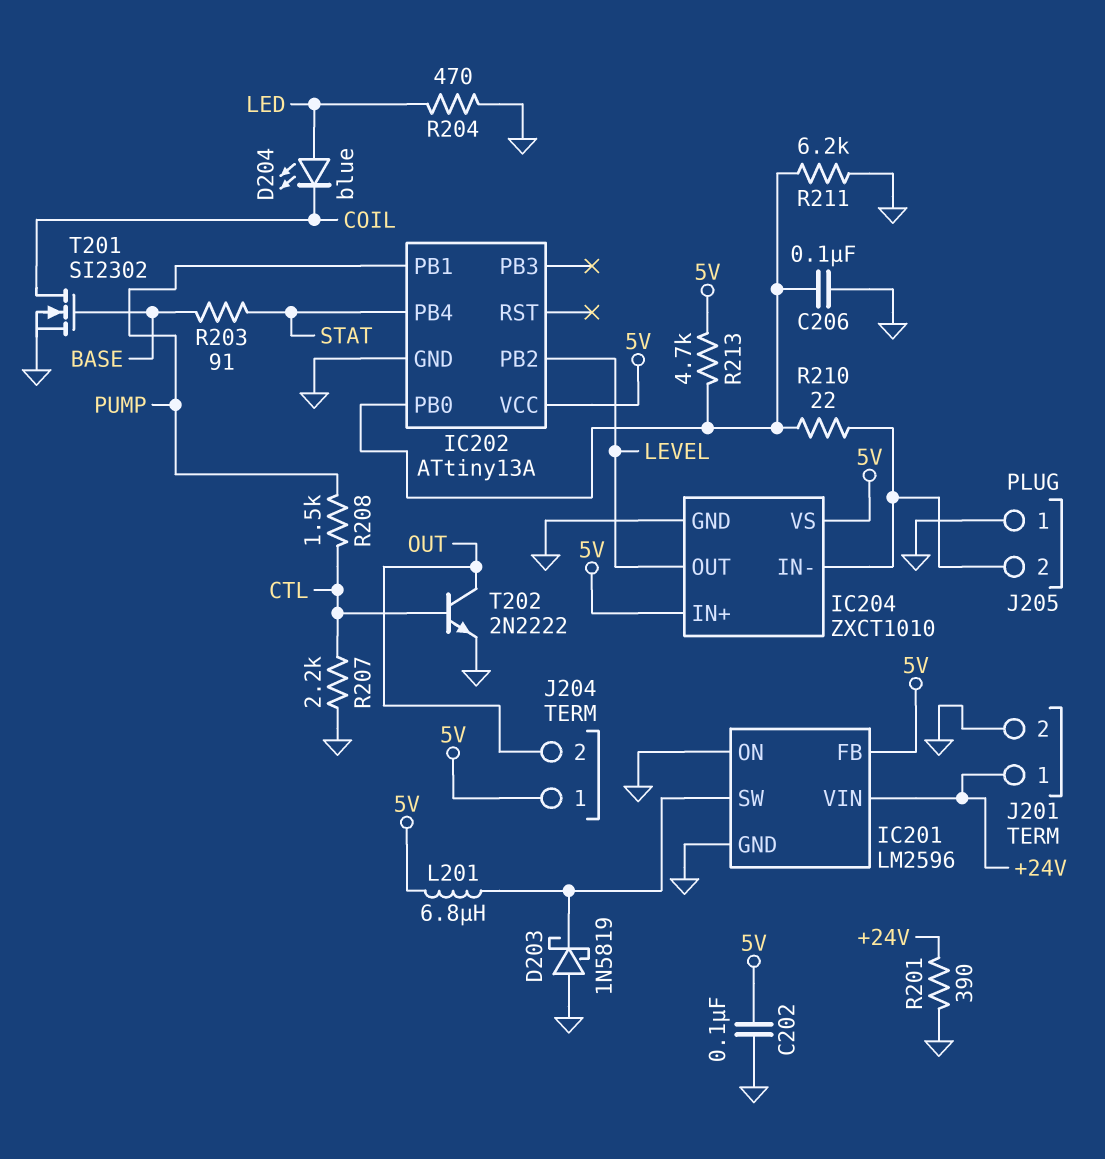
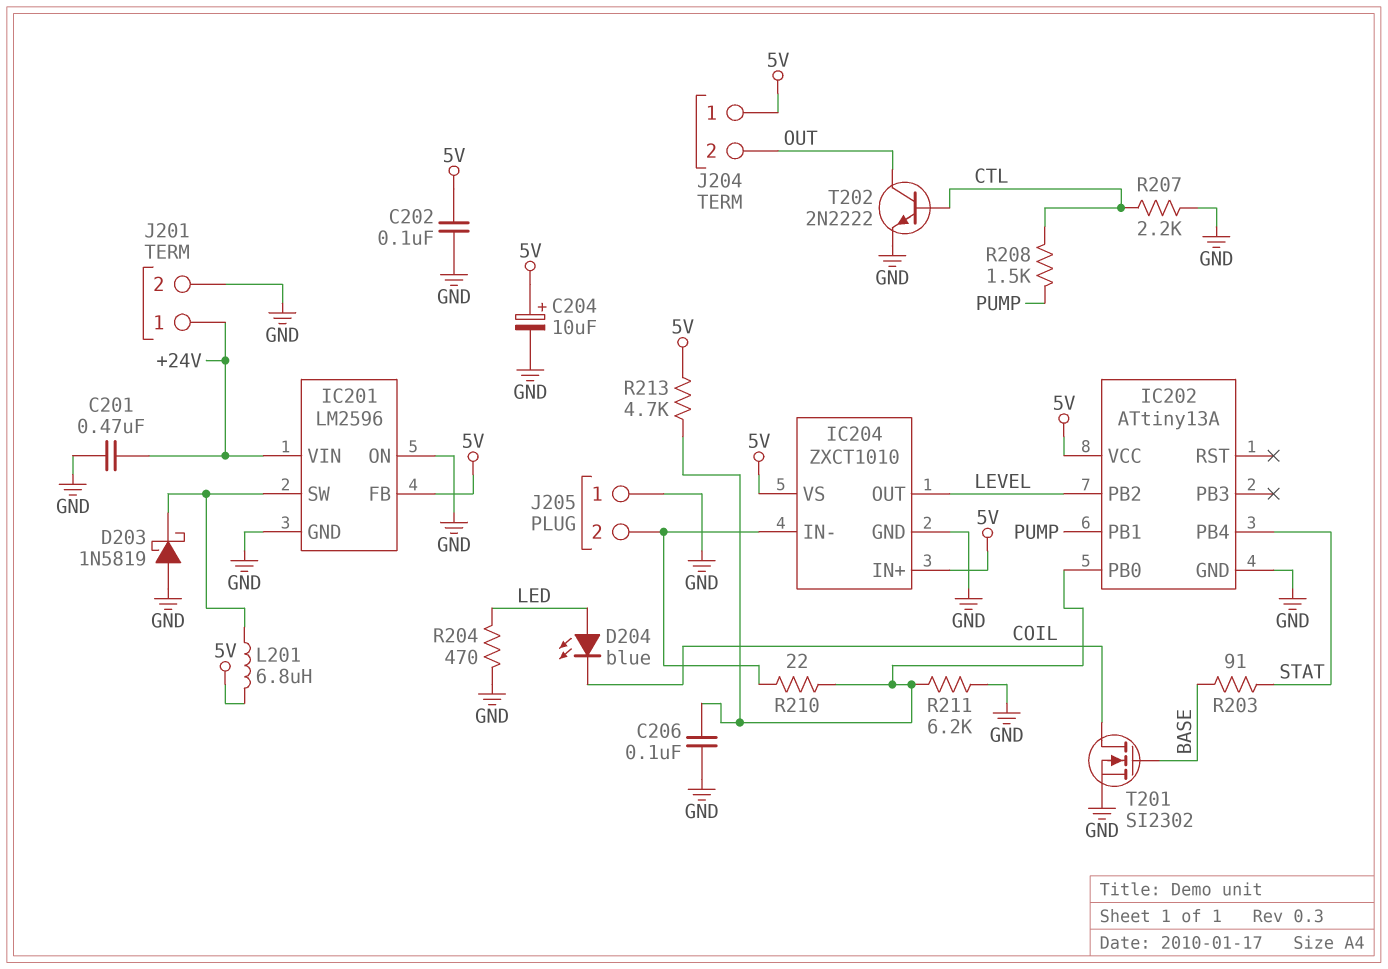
C201: none -> 470nF (+24V, GND)
C204: none -> 10uF (plus 5V, minus GND)
R201: 390 (+24V, GND) -> none

